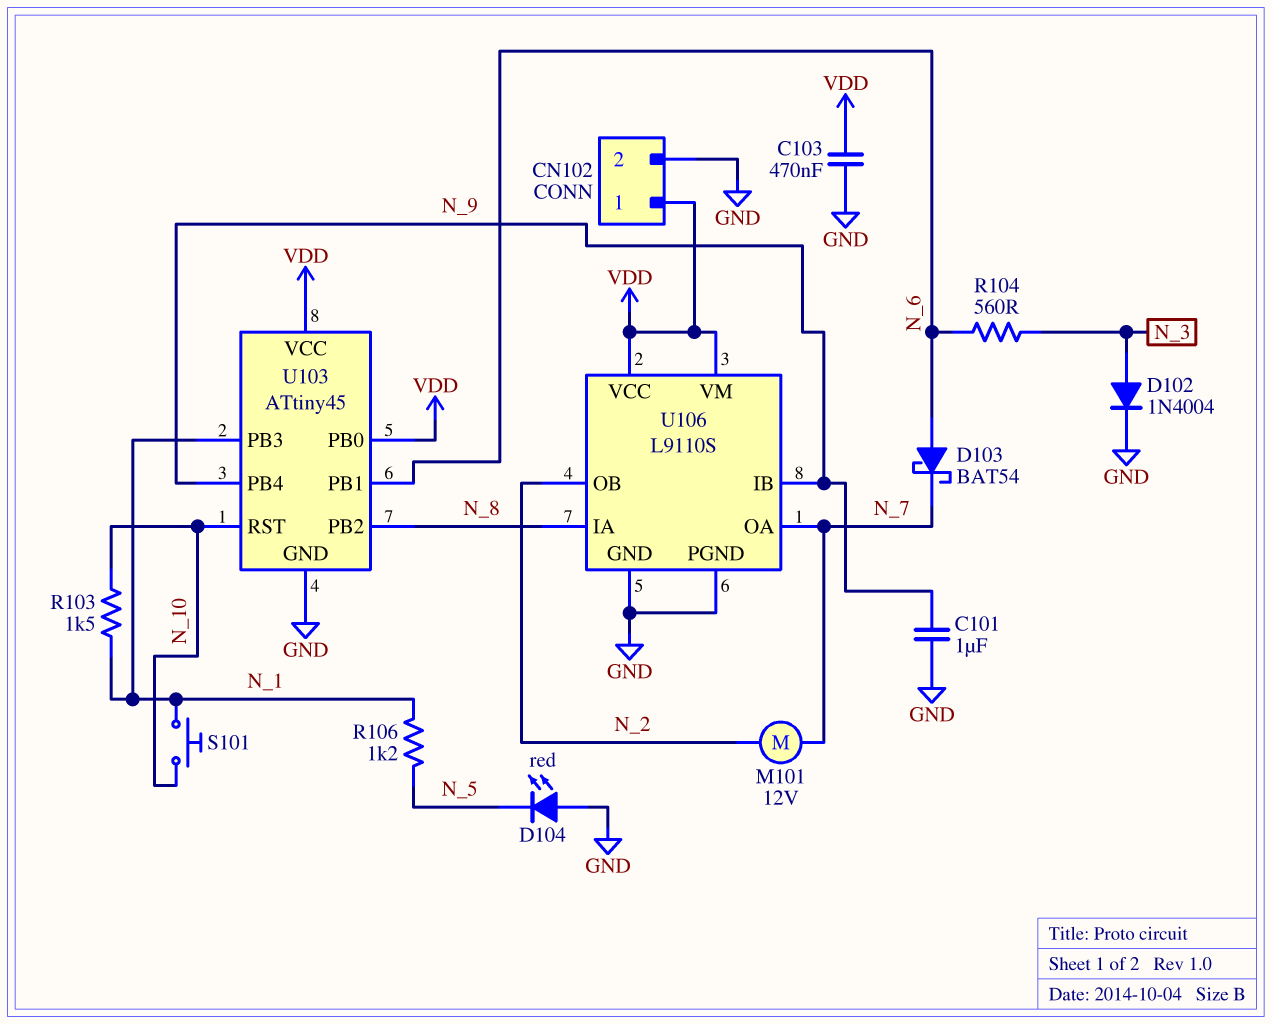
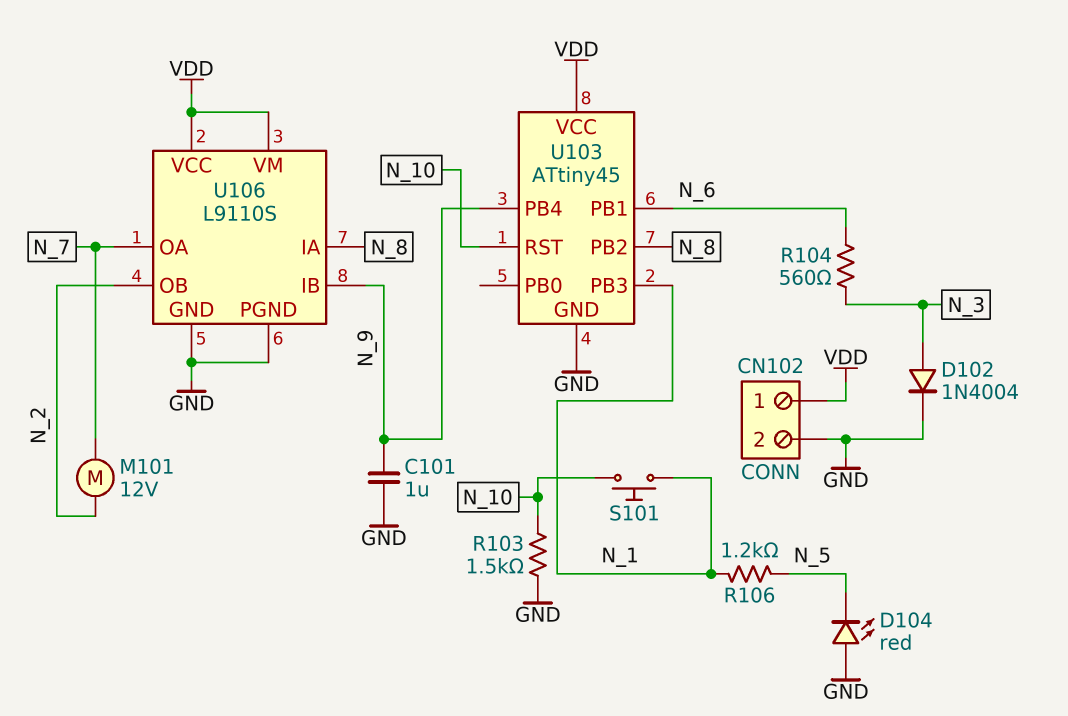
C103: 470nF (GND, VDD) -> none
D103: schottky BAT54 (A N_6, K N_7) -> none
R103: 1.5k (N_1, N_10) -> 1.5k (GND, N_10)
U103 pin PB0: VDD -> none

